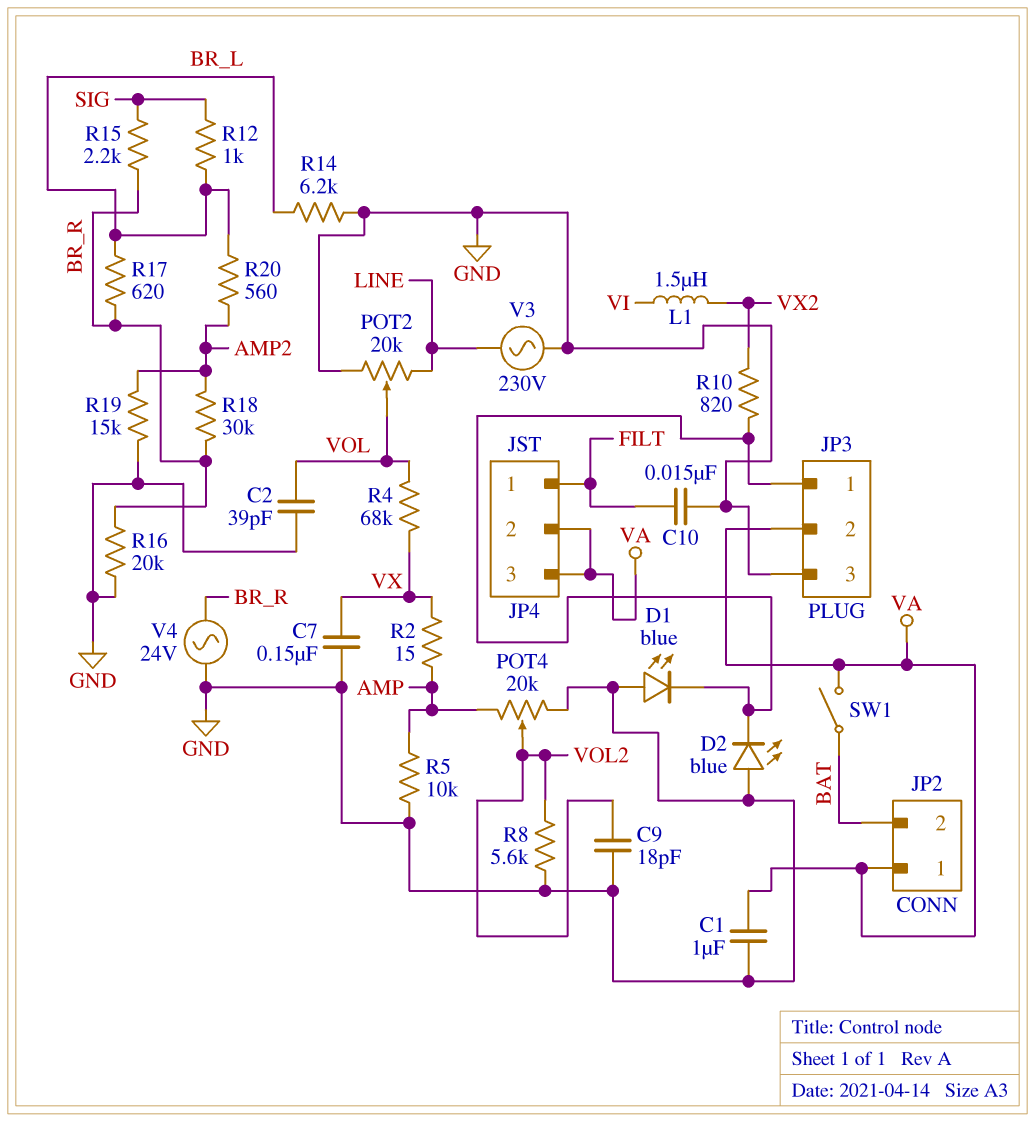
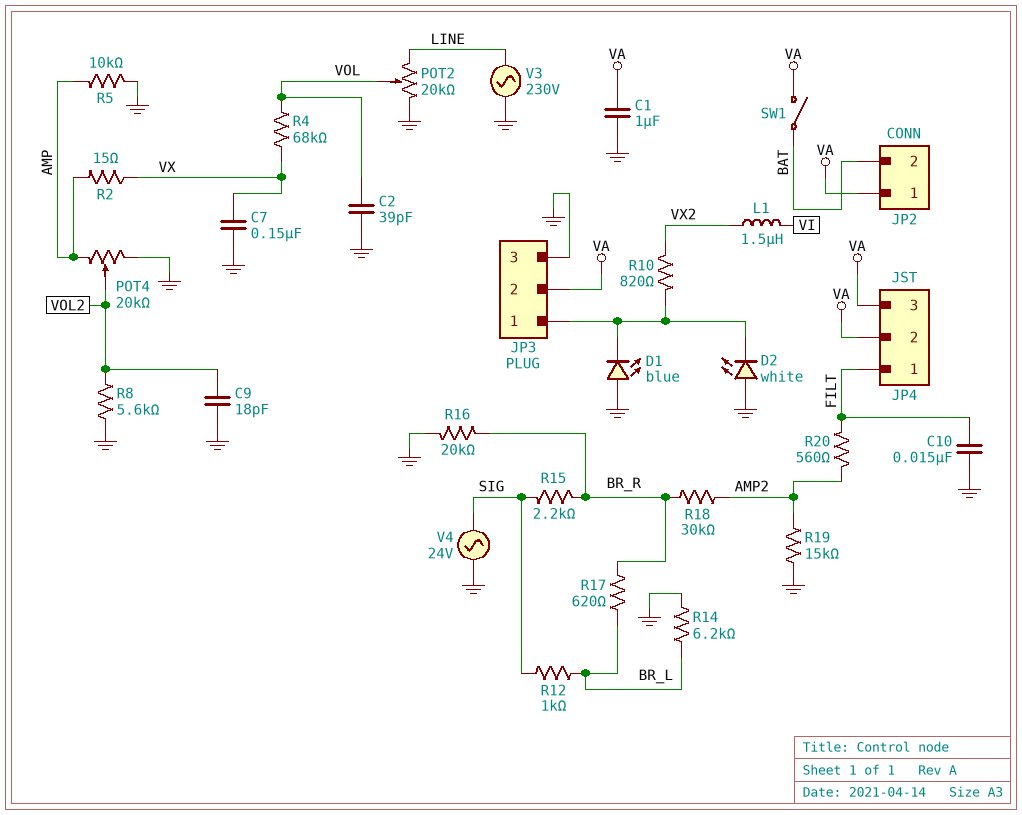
D2: LED blue (A GND, K JP3/1) -> LED white (A GND, K JP3/1)
R20: 560 (AMP2, BR_L) -> 560 (AMP2, FILT)
V4: AC 24V (BR_R, GND) -> AC 24V (GND, SIG)

